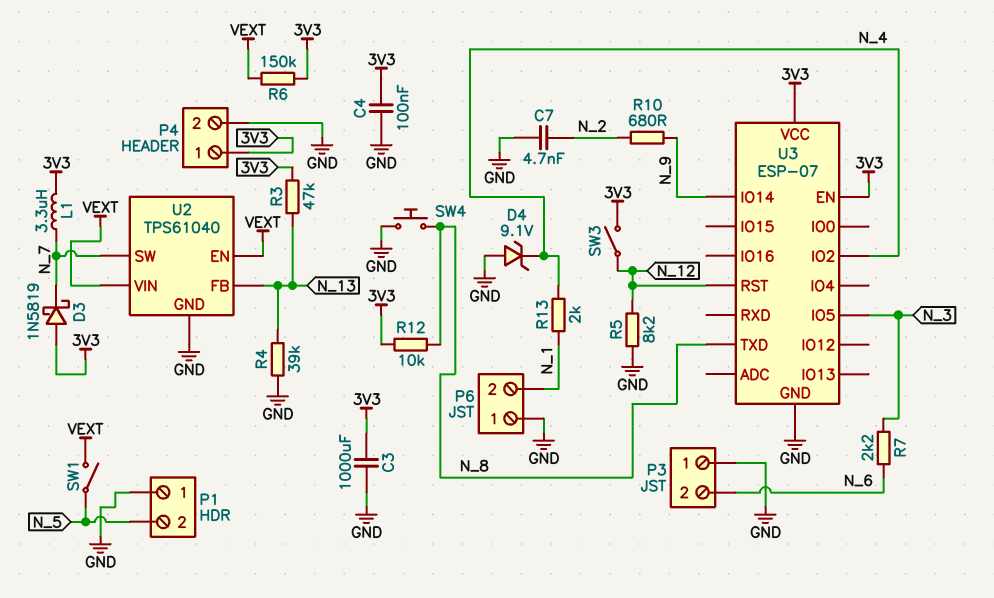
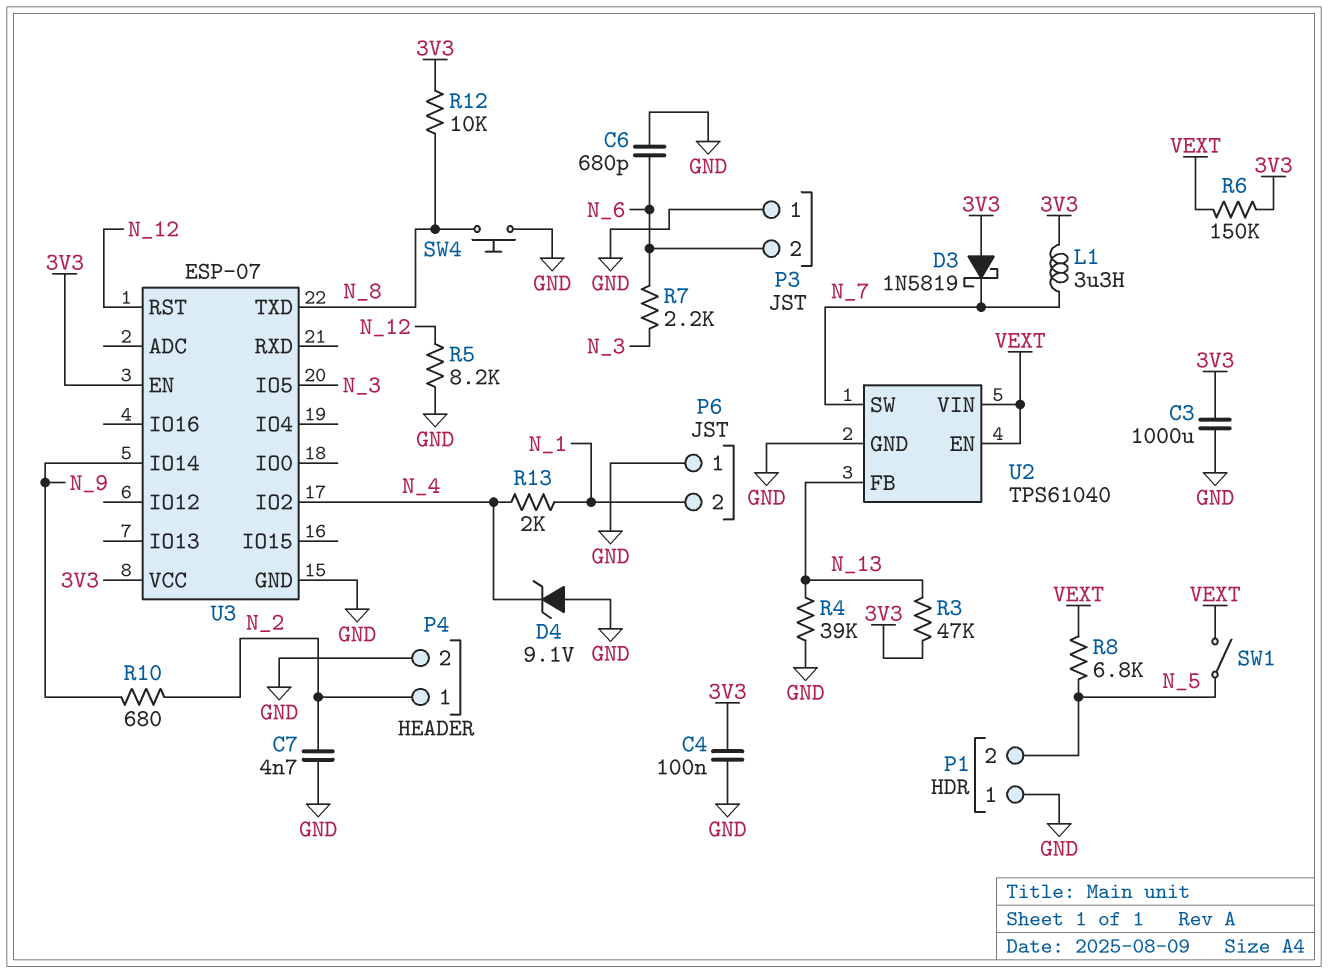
C6: none -> 680pF (GND, N_6)
P4 pin 1: 3V3 -> N_2
R8: none -> 6.8k (N_5, VEXT)
SW3: switch (3V3, N_12) -> none

